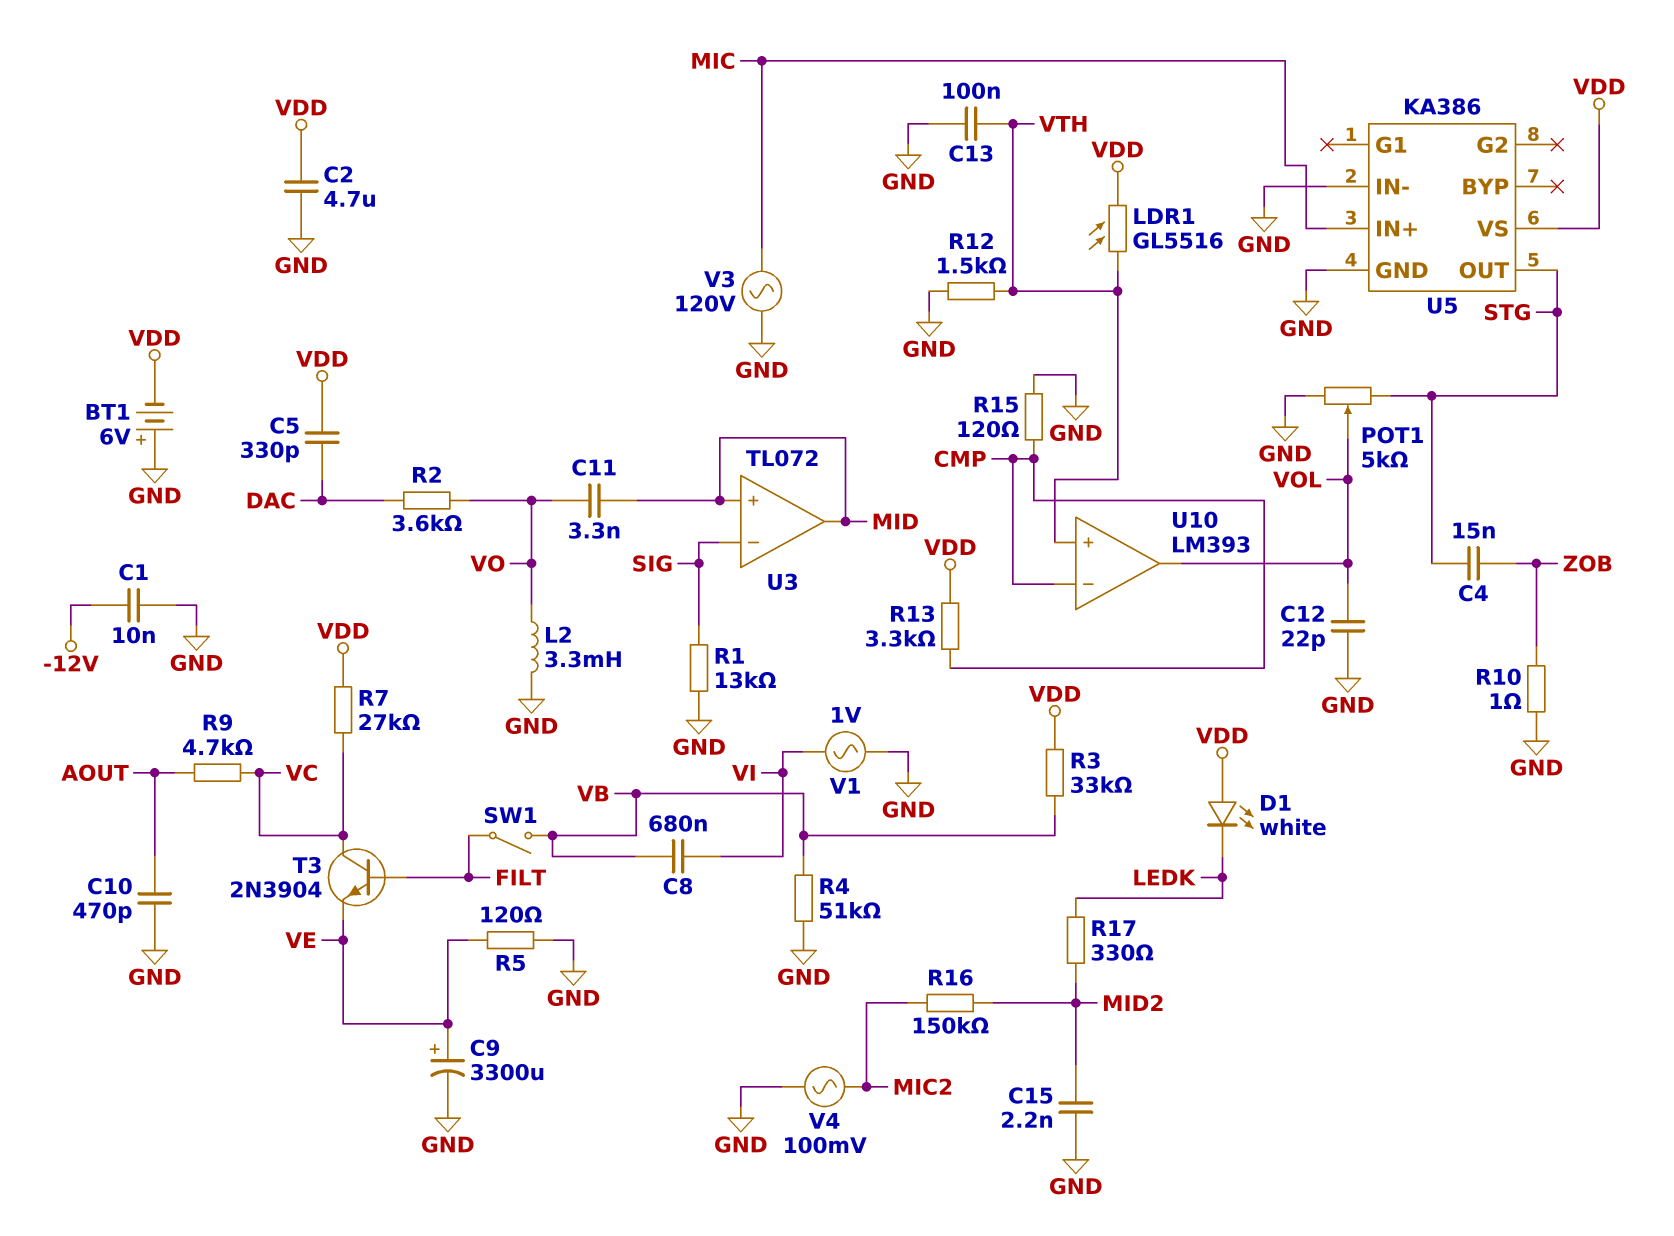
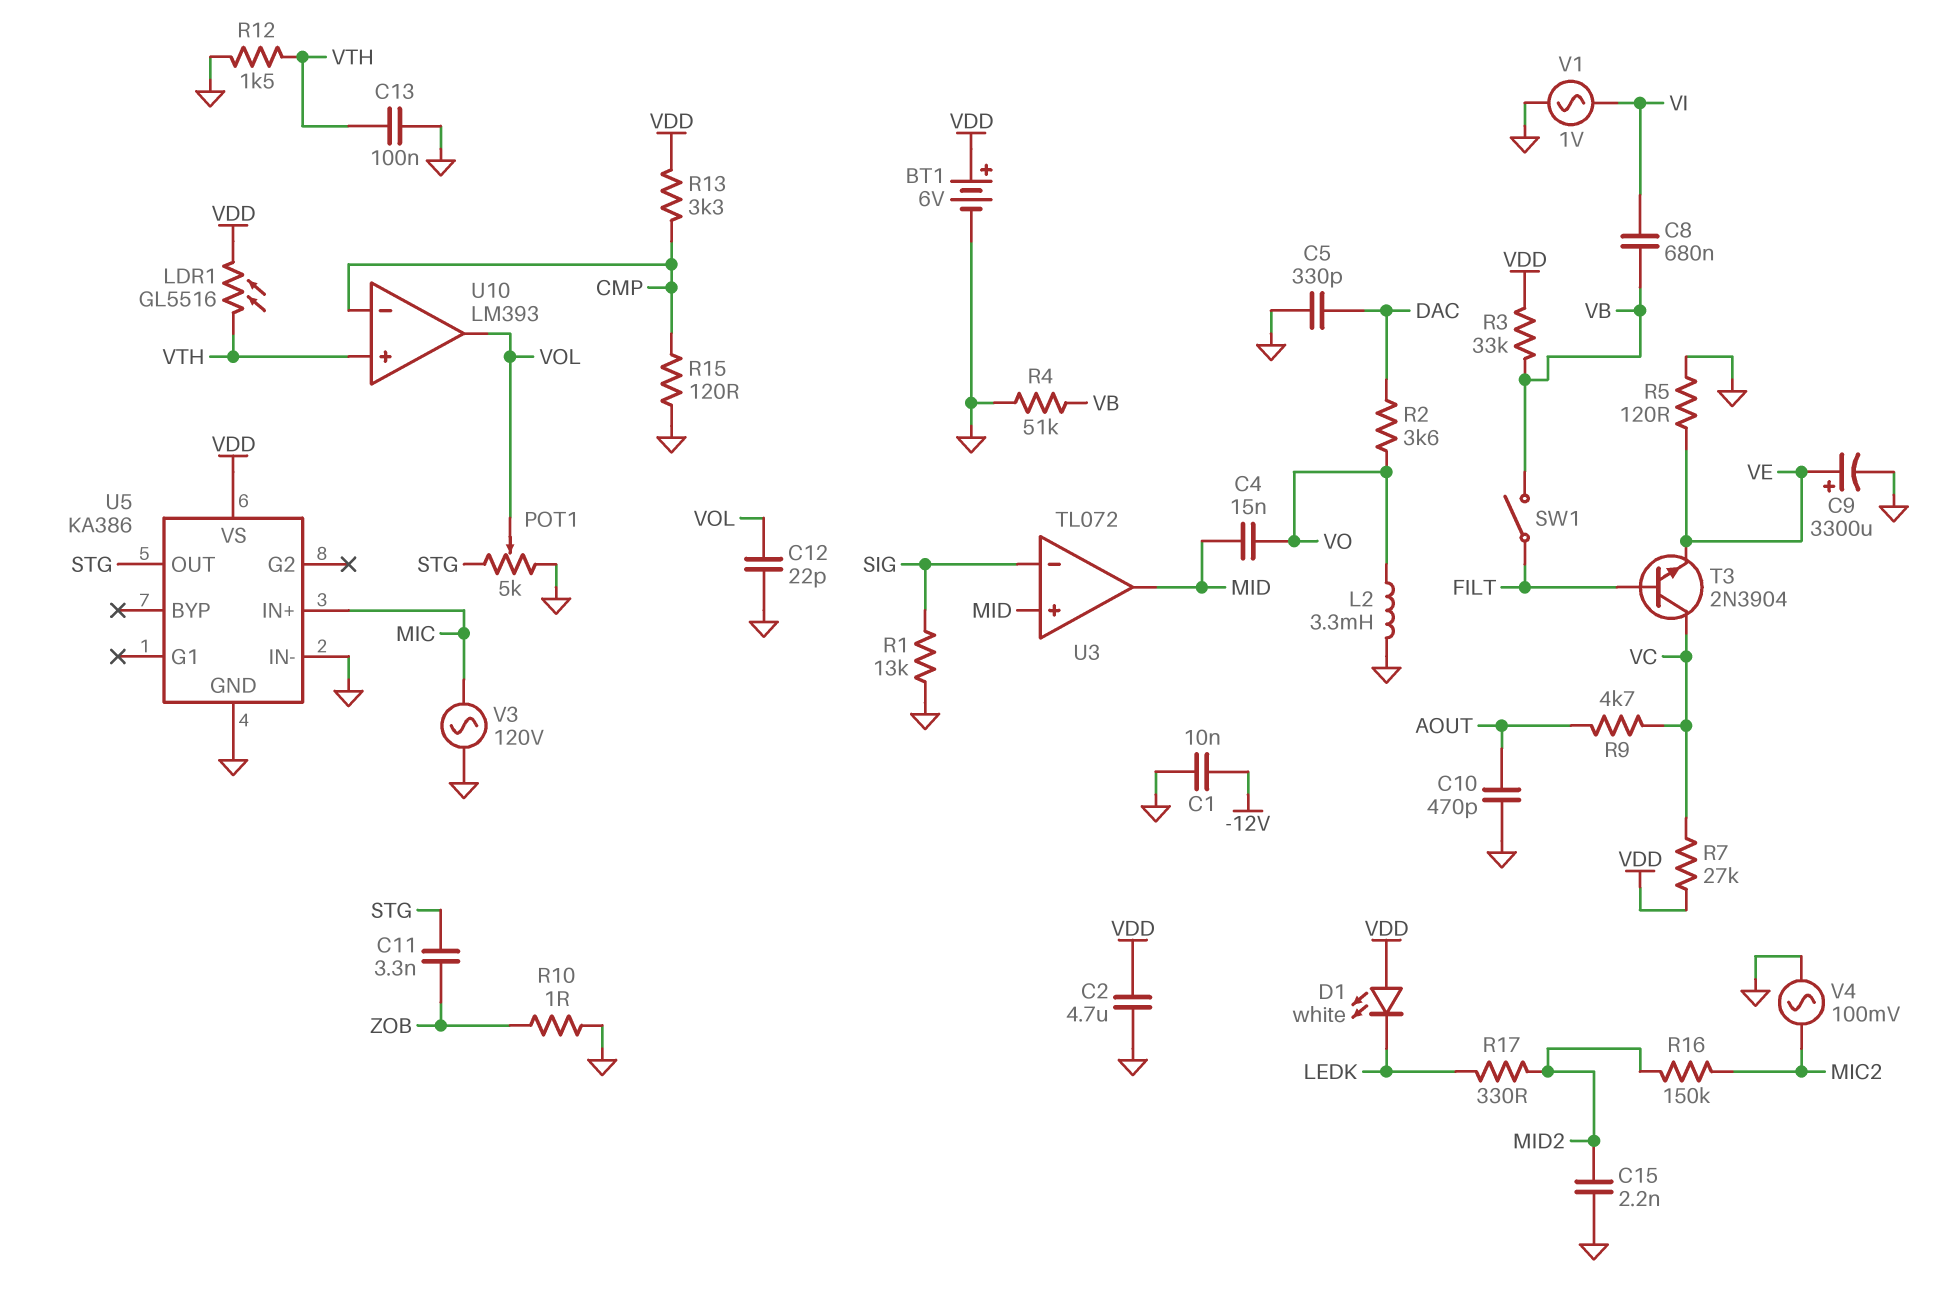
BT1: 6V (plus GND, minus VDD) -> 6V (plus VDD, minus GND)
C4: 15nF (STG, ZOB) -> 15nF (MID, VO)
C5: 330pF (DAC, VDD) -> 330pF (DAC, GND)
C11: 3.3nF (MID, VO) -> 3.3nF (STG, ZOB)

